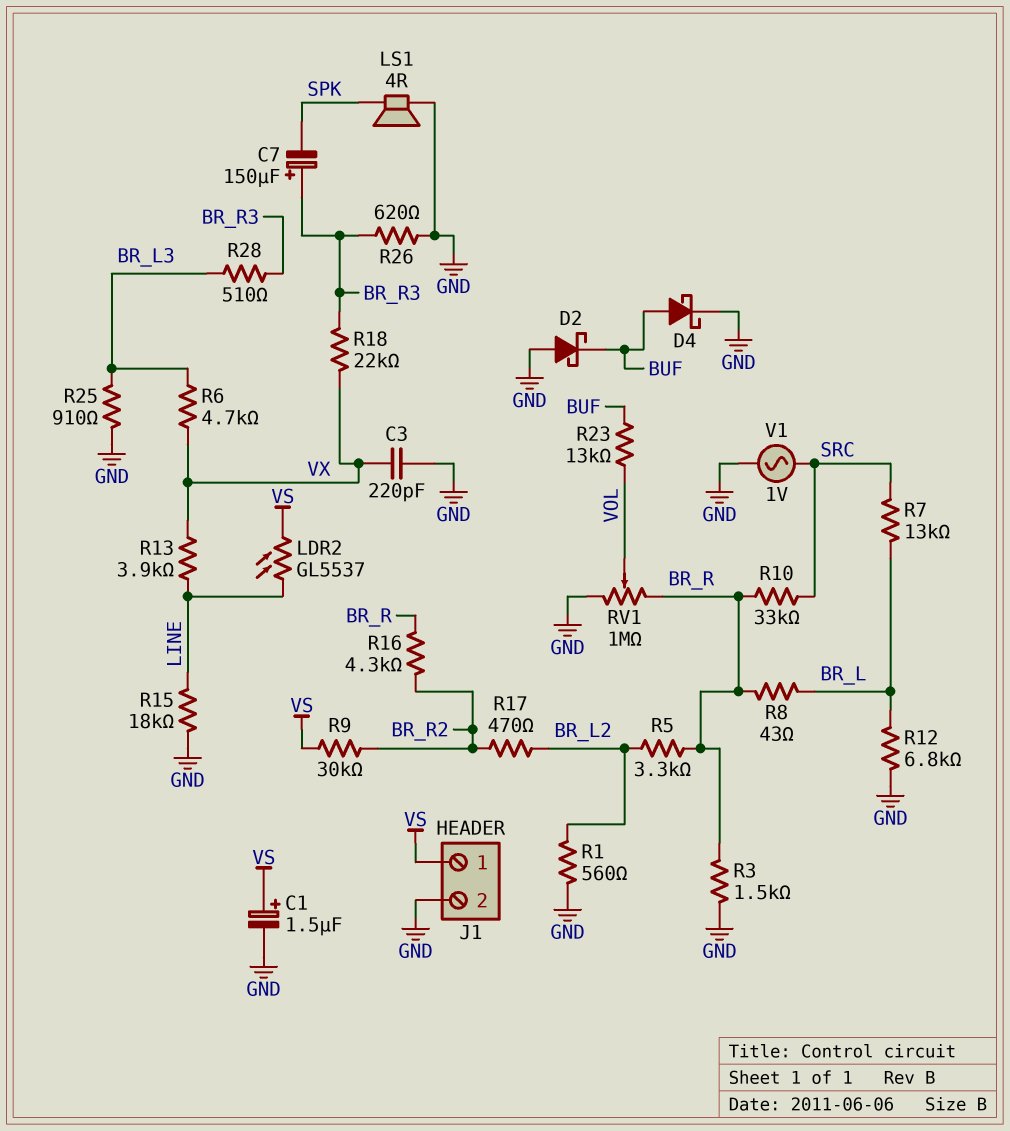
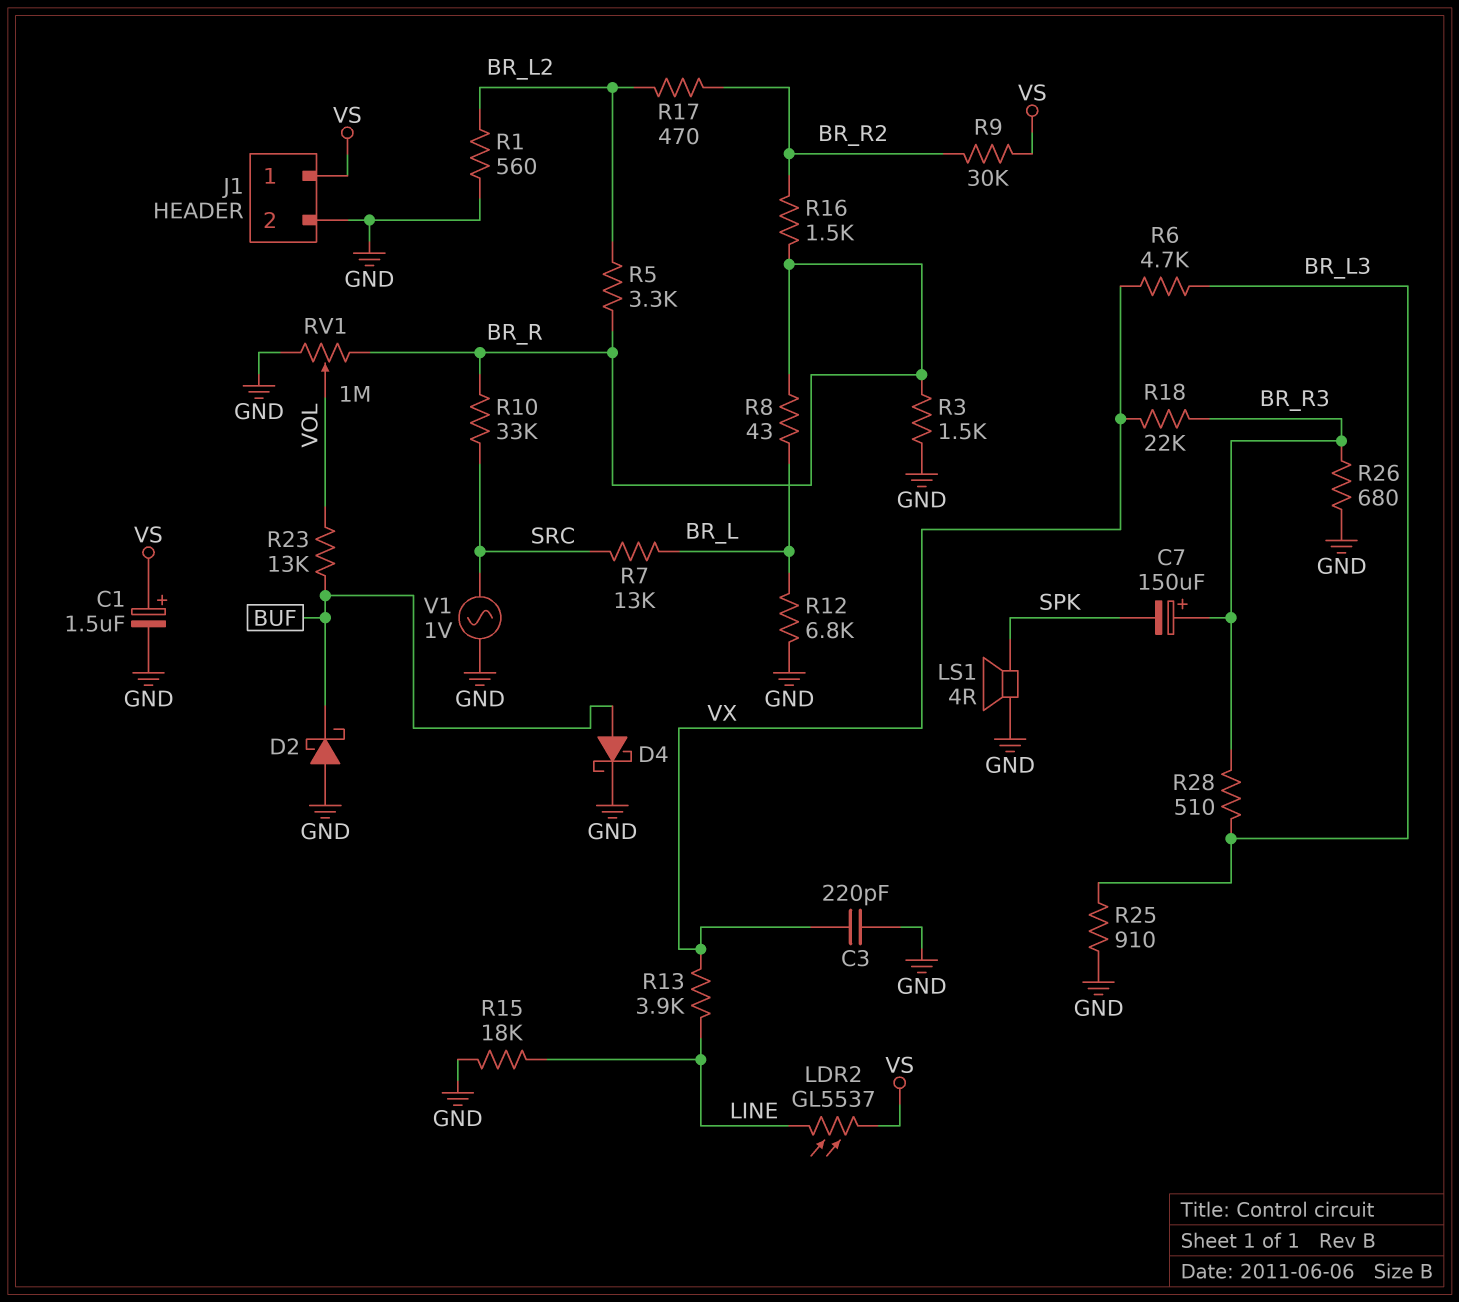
R16: 4.3k (BR_R, BR_R2) -> 1.5k (BR_R, BR_R2)
R26: 620 (BR_R3, GND) -> 680 (BR_R3, GND)

